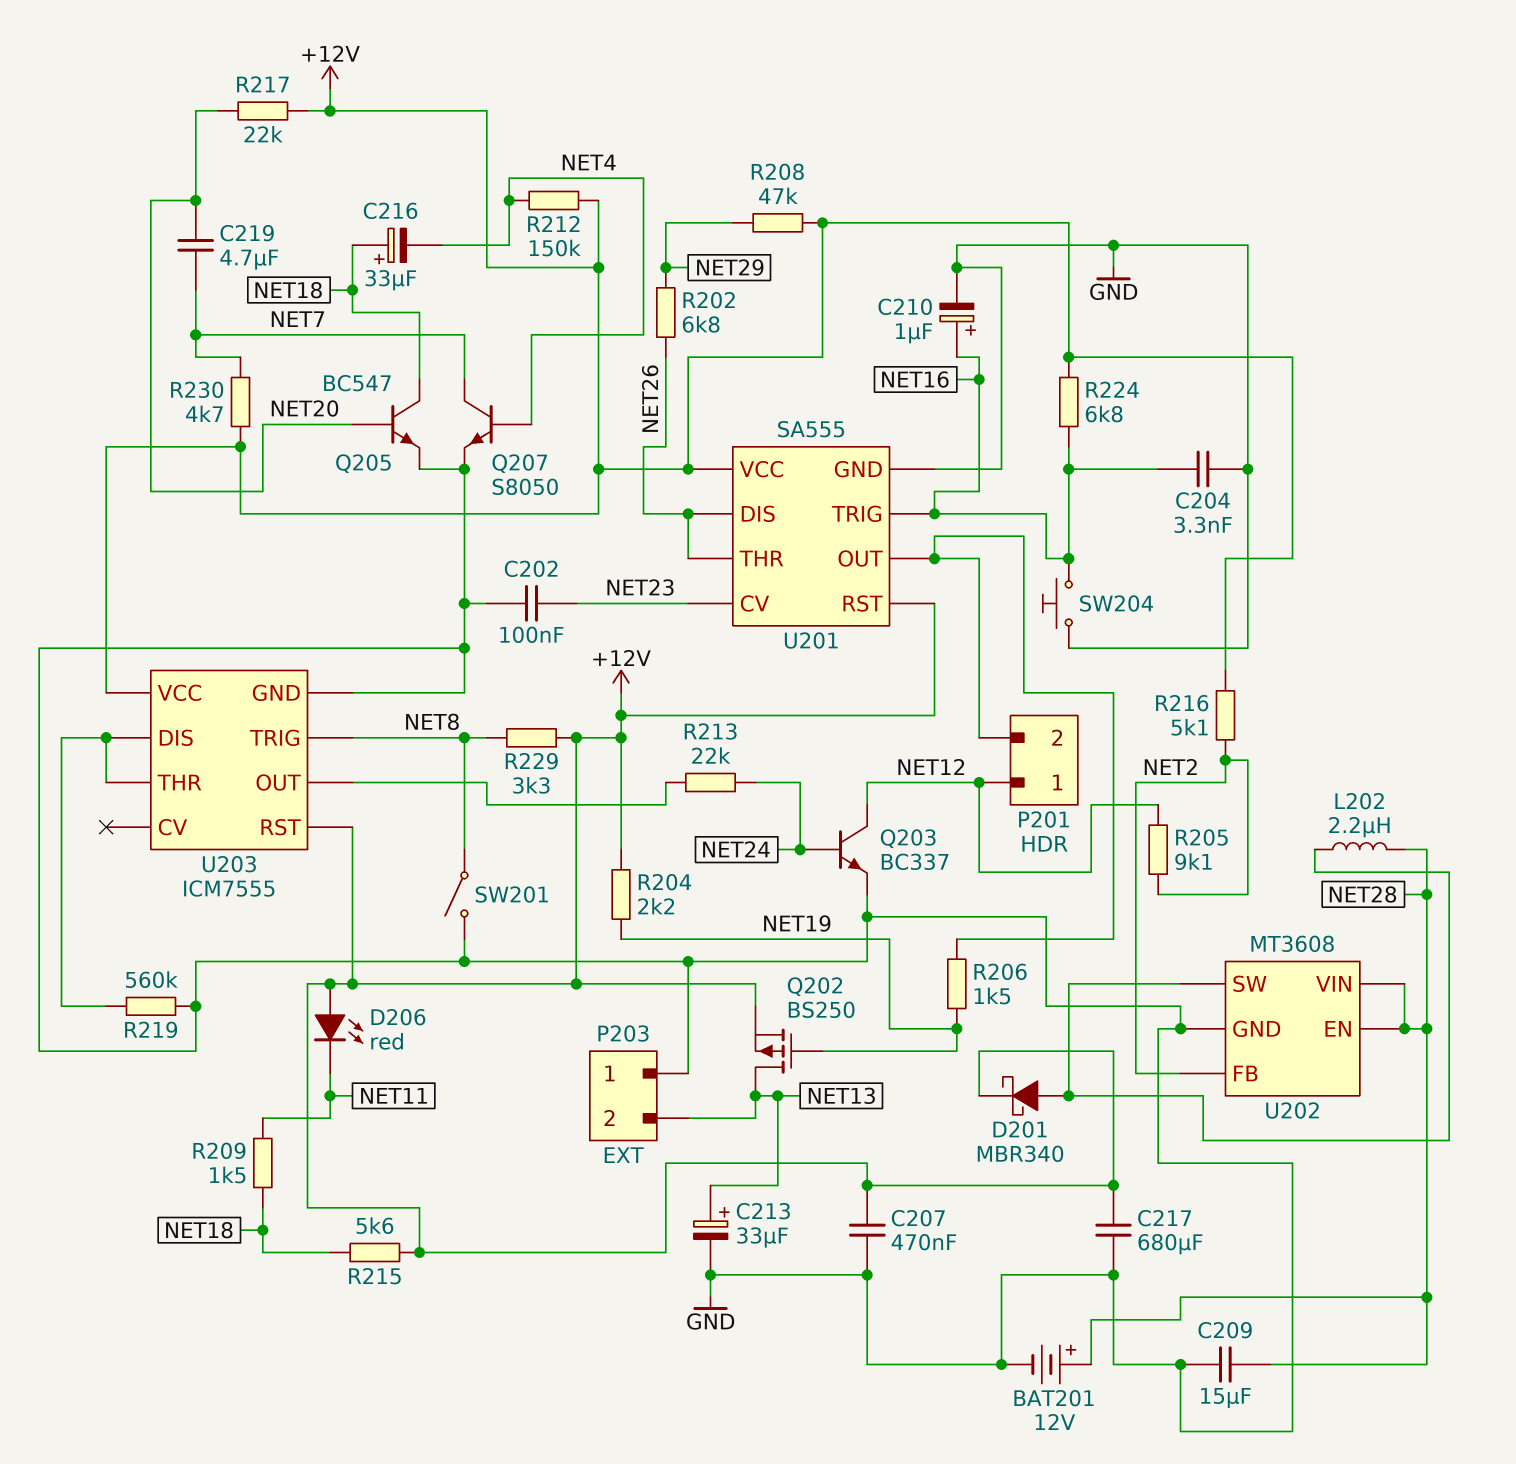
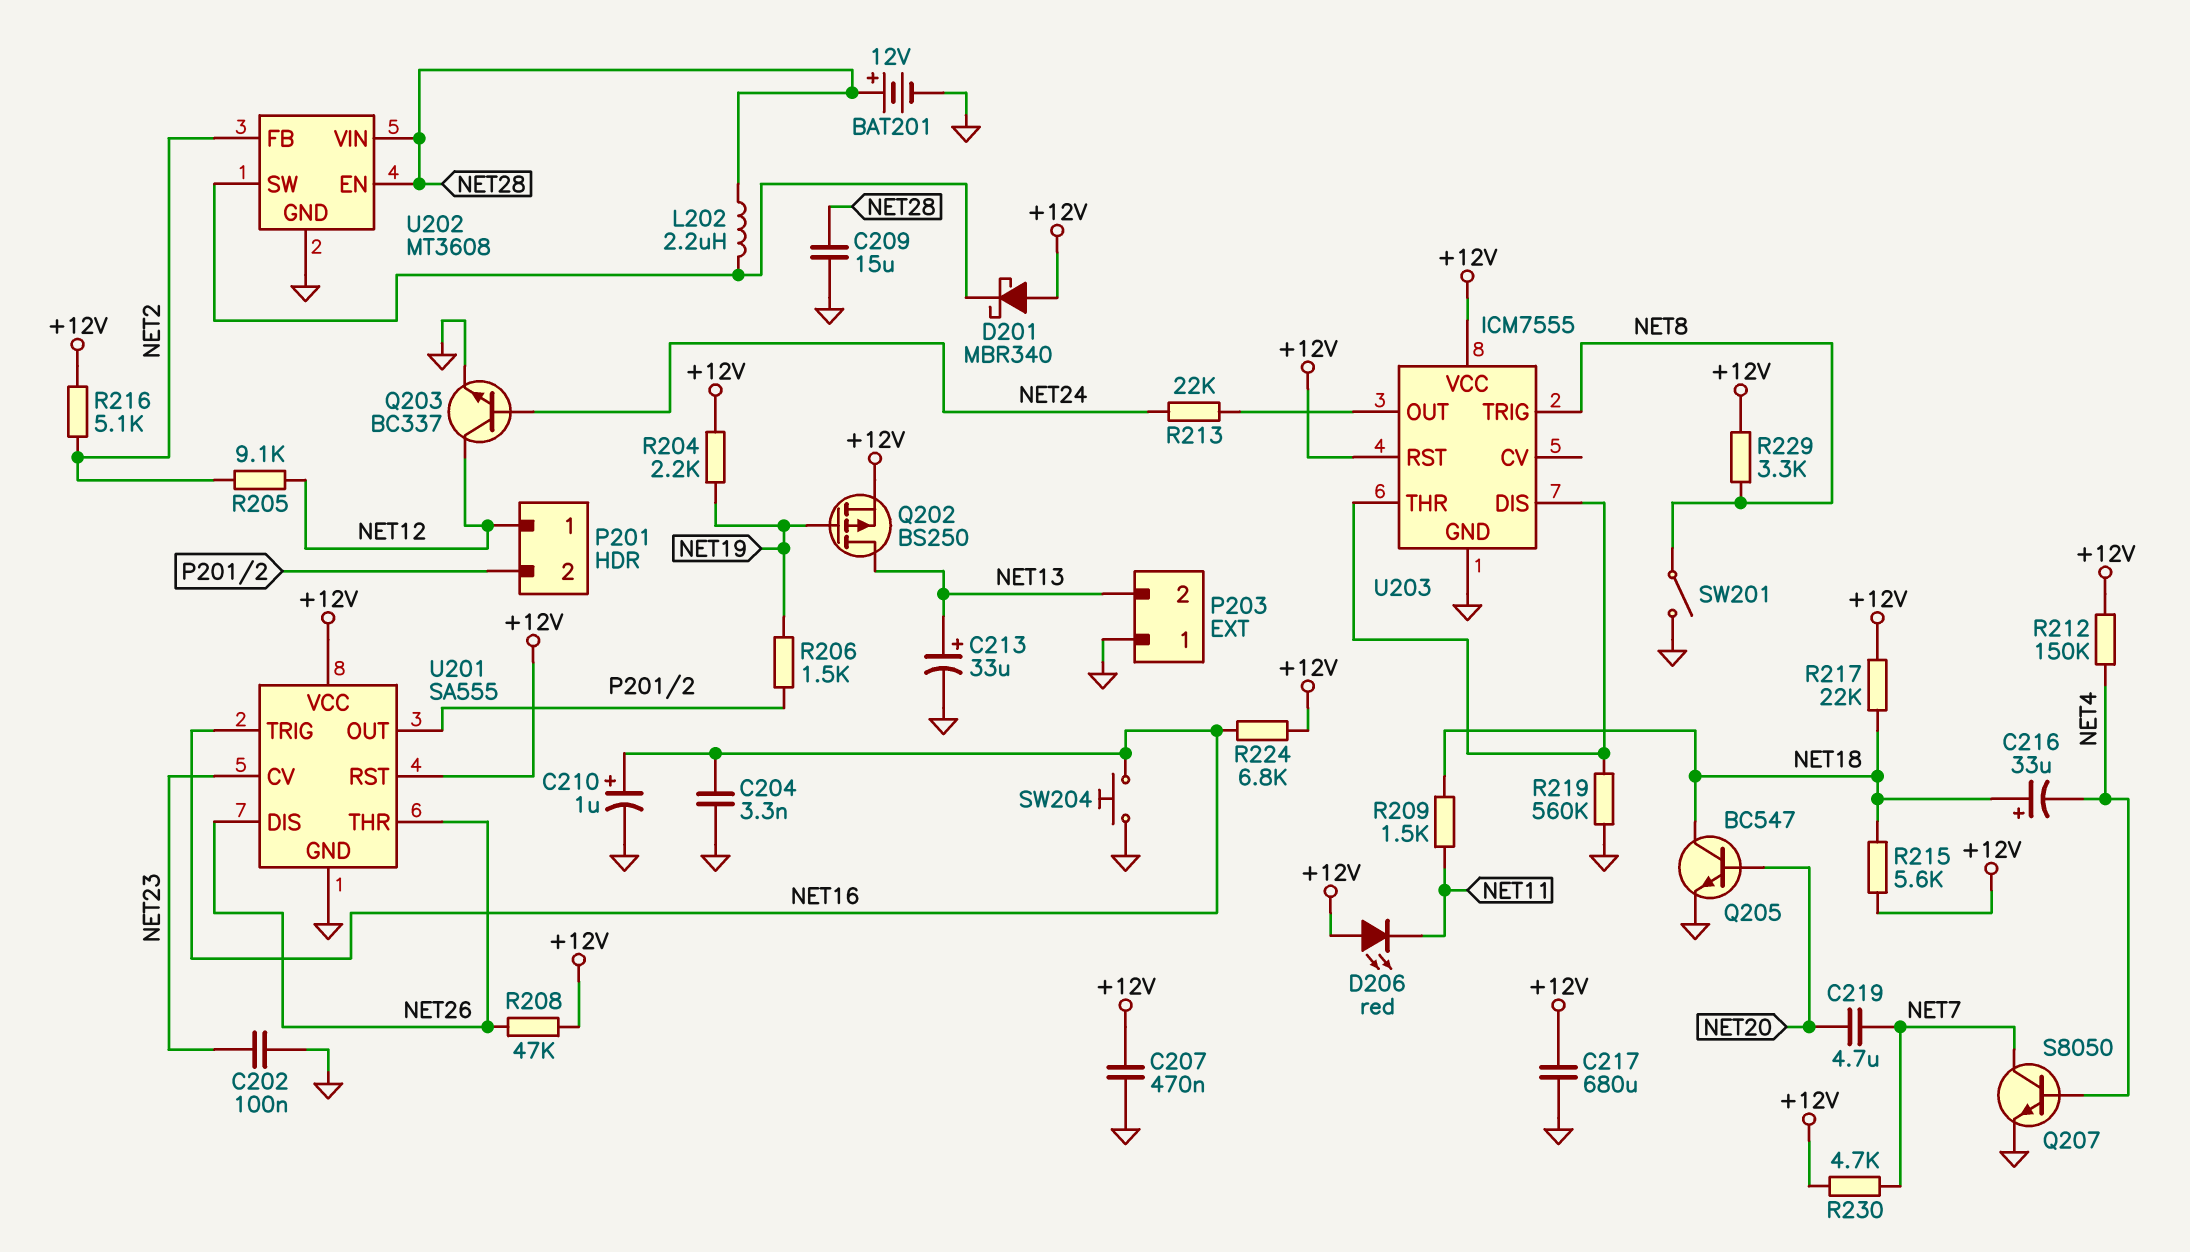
D201: schottky MBR340 (A U202/SW, K +12V) -> schottky MBR340 (A +12V, K U202/SW)
R202: 6.8k (NET26, NET29) -> none
R208: 47k (+12V, NET29) -> 47k (+12V, NET26)
R217: 22k (+12V, NET20) -> 22k (+12V, NET18)

